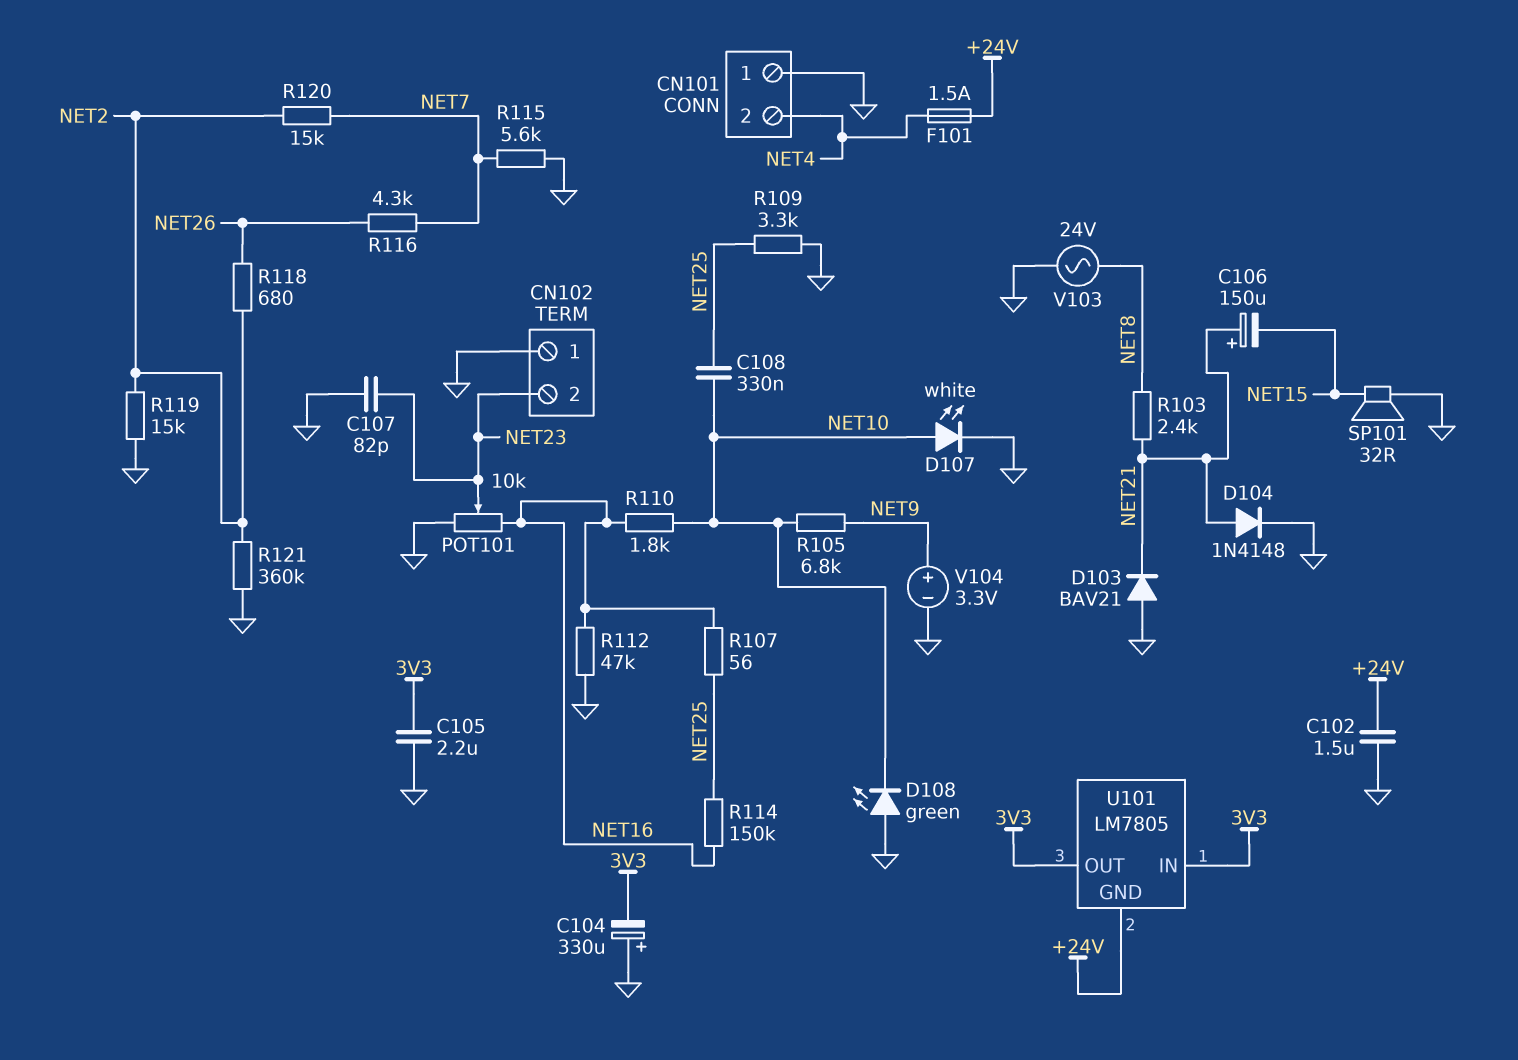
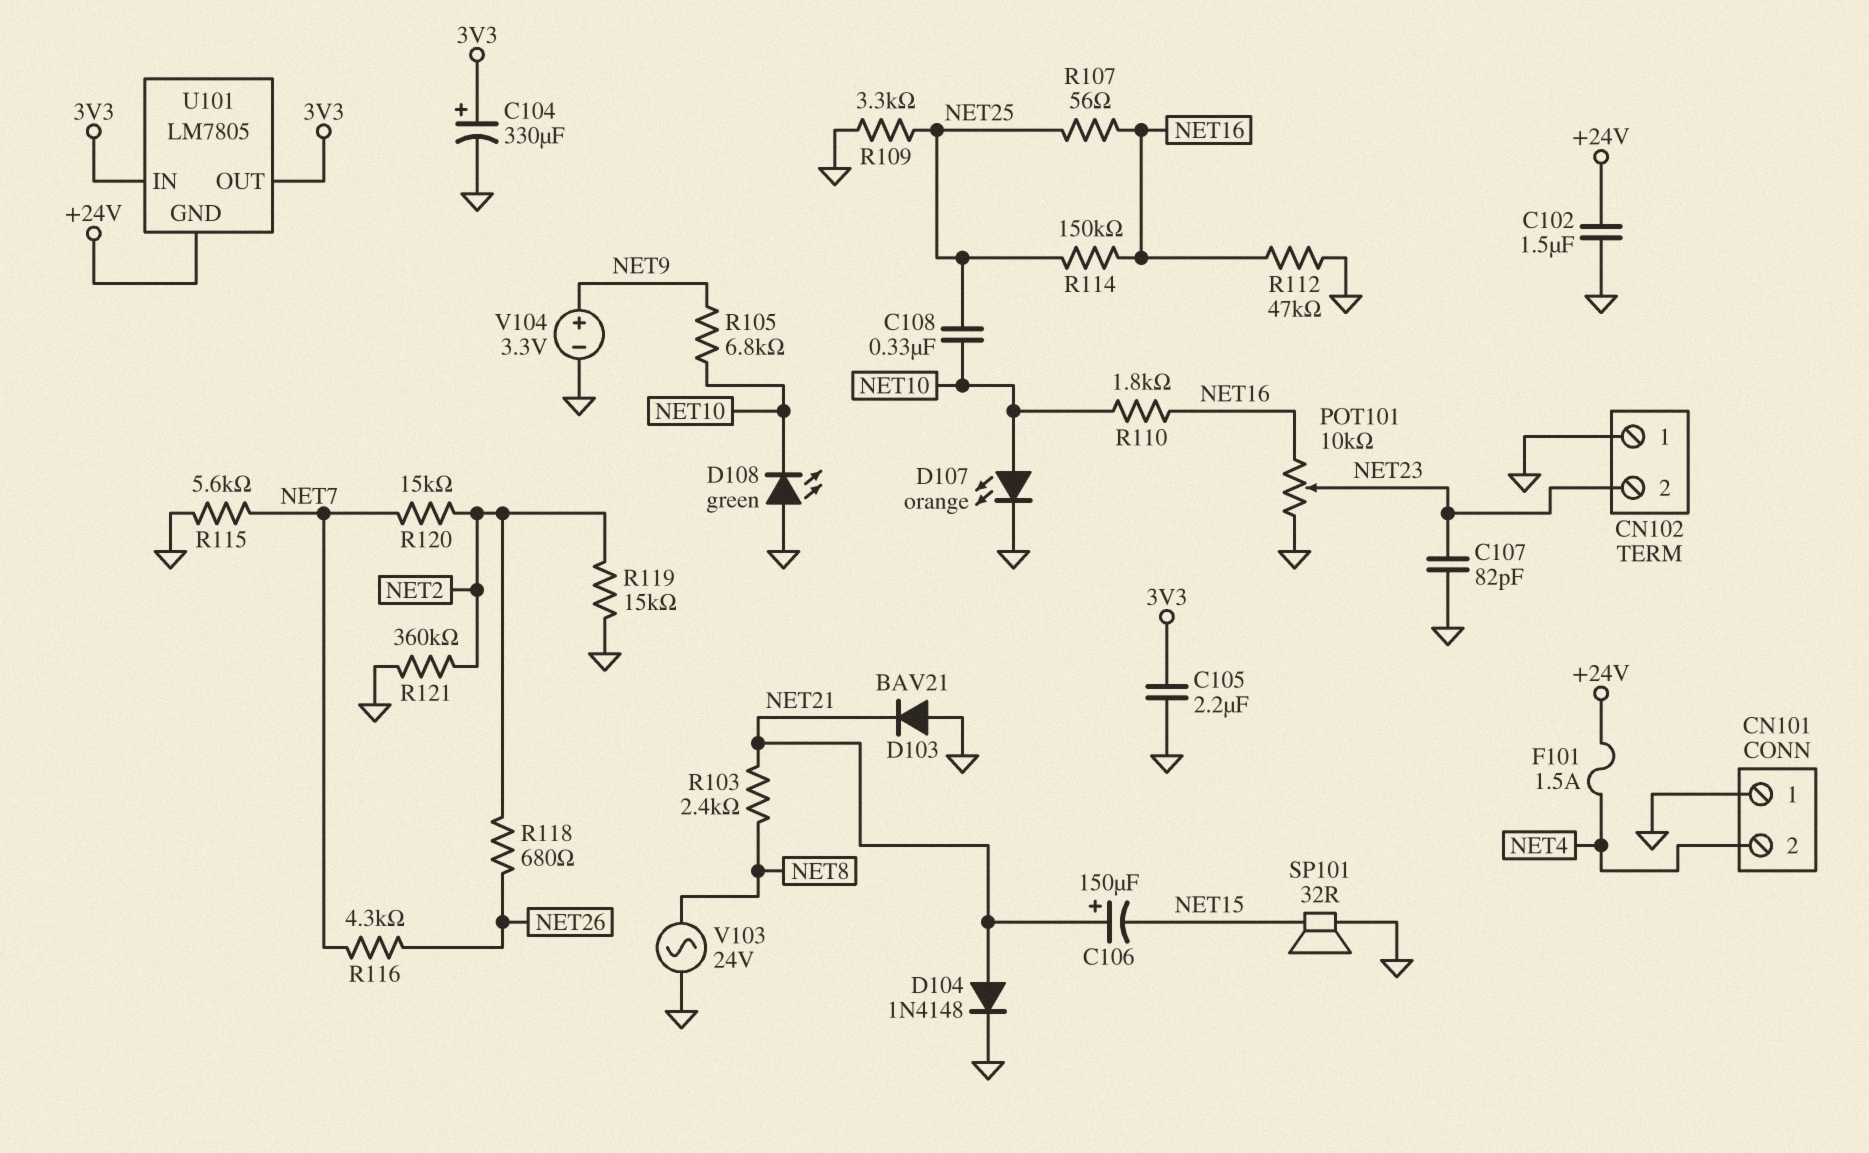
C104: 330uF (plus GND, minus 3V3) -> 330uF (plus 3V3, minus GND)
D107: LED white (A NET10, K GND) -> LED orange (A NET10, K GND)

